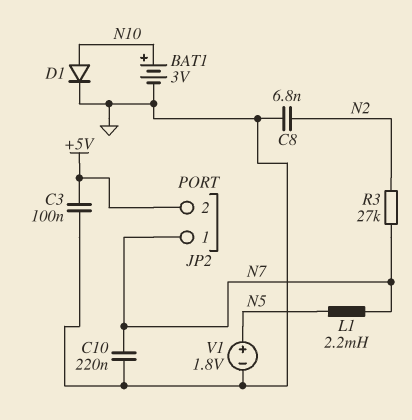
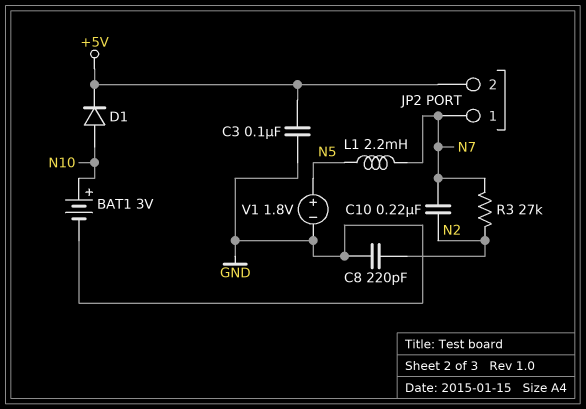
C8: 6.8nF (GND, N2) -> 220pF (GND, N2)
C10: 220nF (GND, N7) -> 220nF (N2, N7)
D1: diode (A N10, K GND) -> diode (A N10, K +5V)

